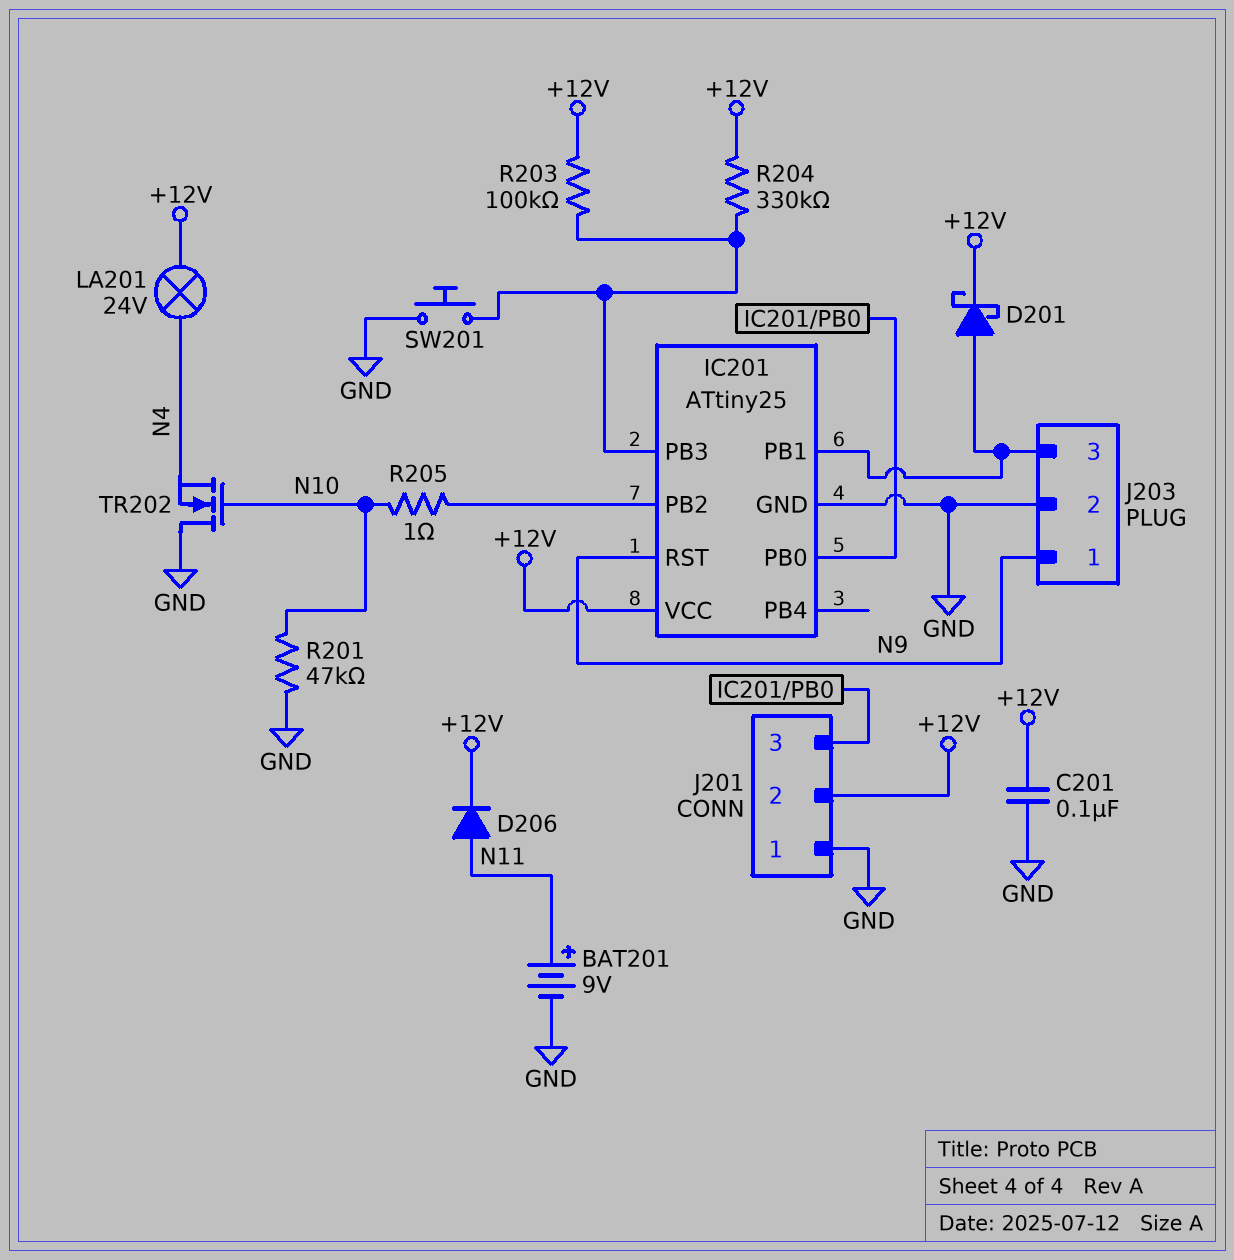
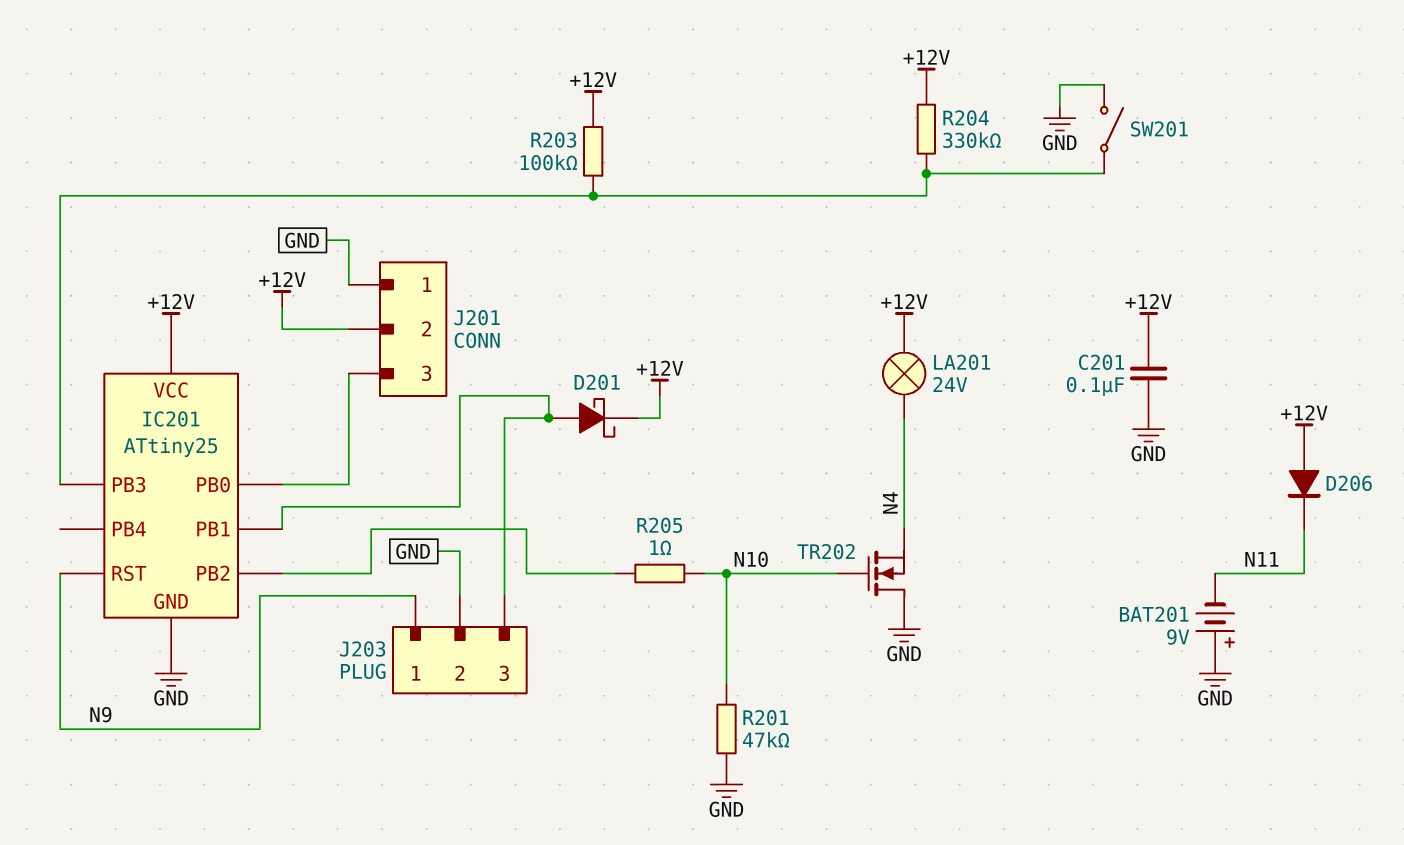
BAT201: 9V (plus N11, minus GND) -> 9V (plus GND, minus N11)
D206: diode (A N11, K +12V) -> diode (A +12V, K N11)
SW201: button (GND, IC201/PB3) -> switch (GND, IC201/PB3)

